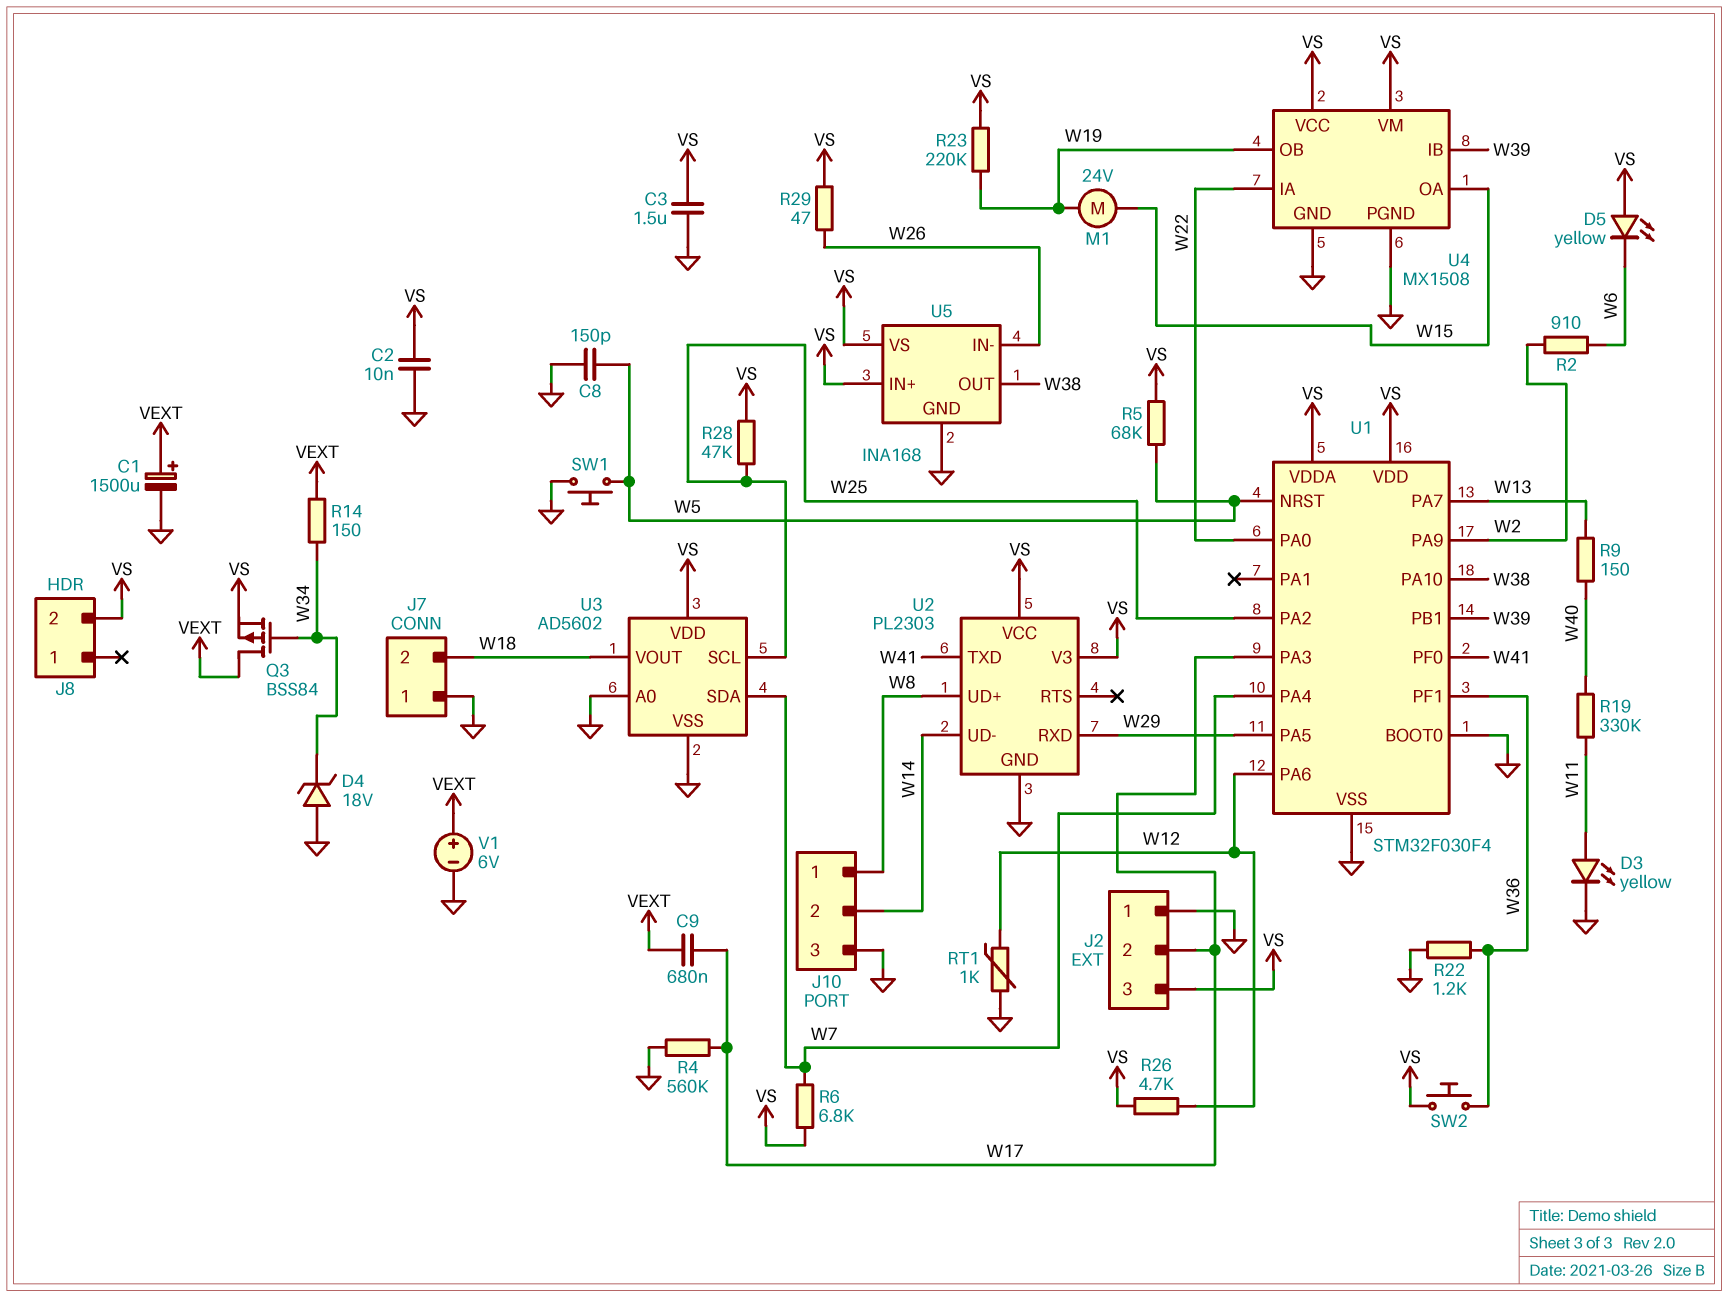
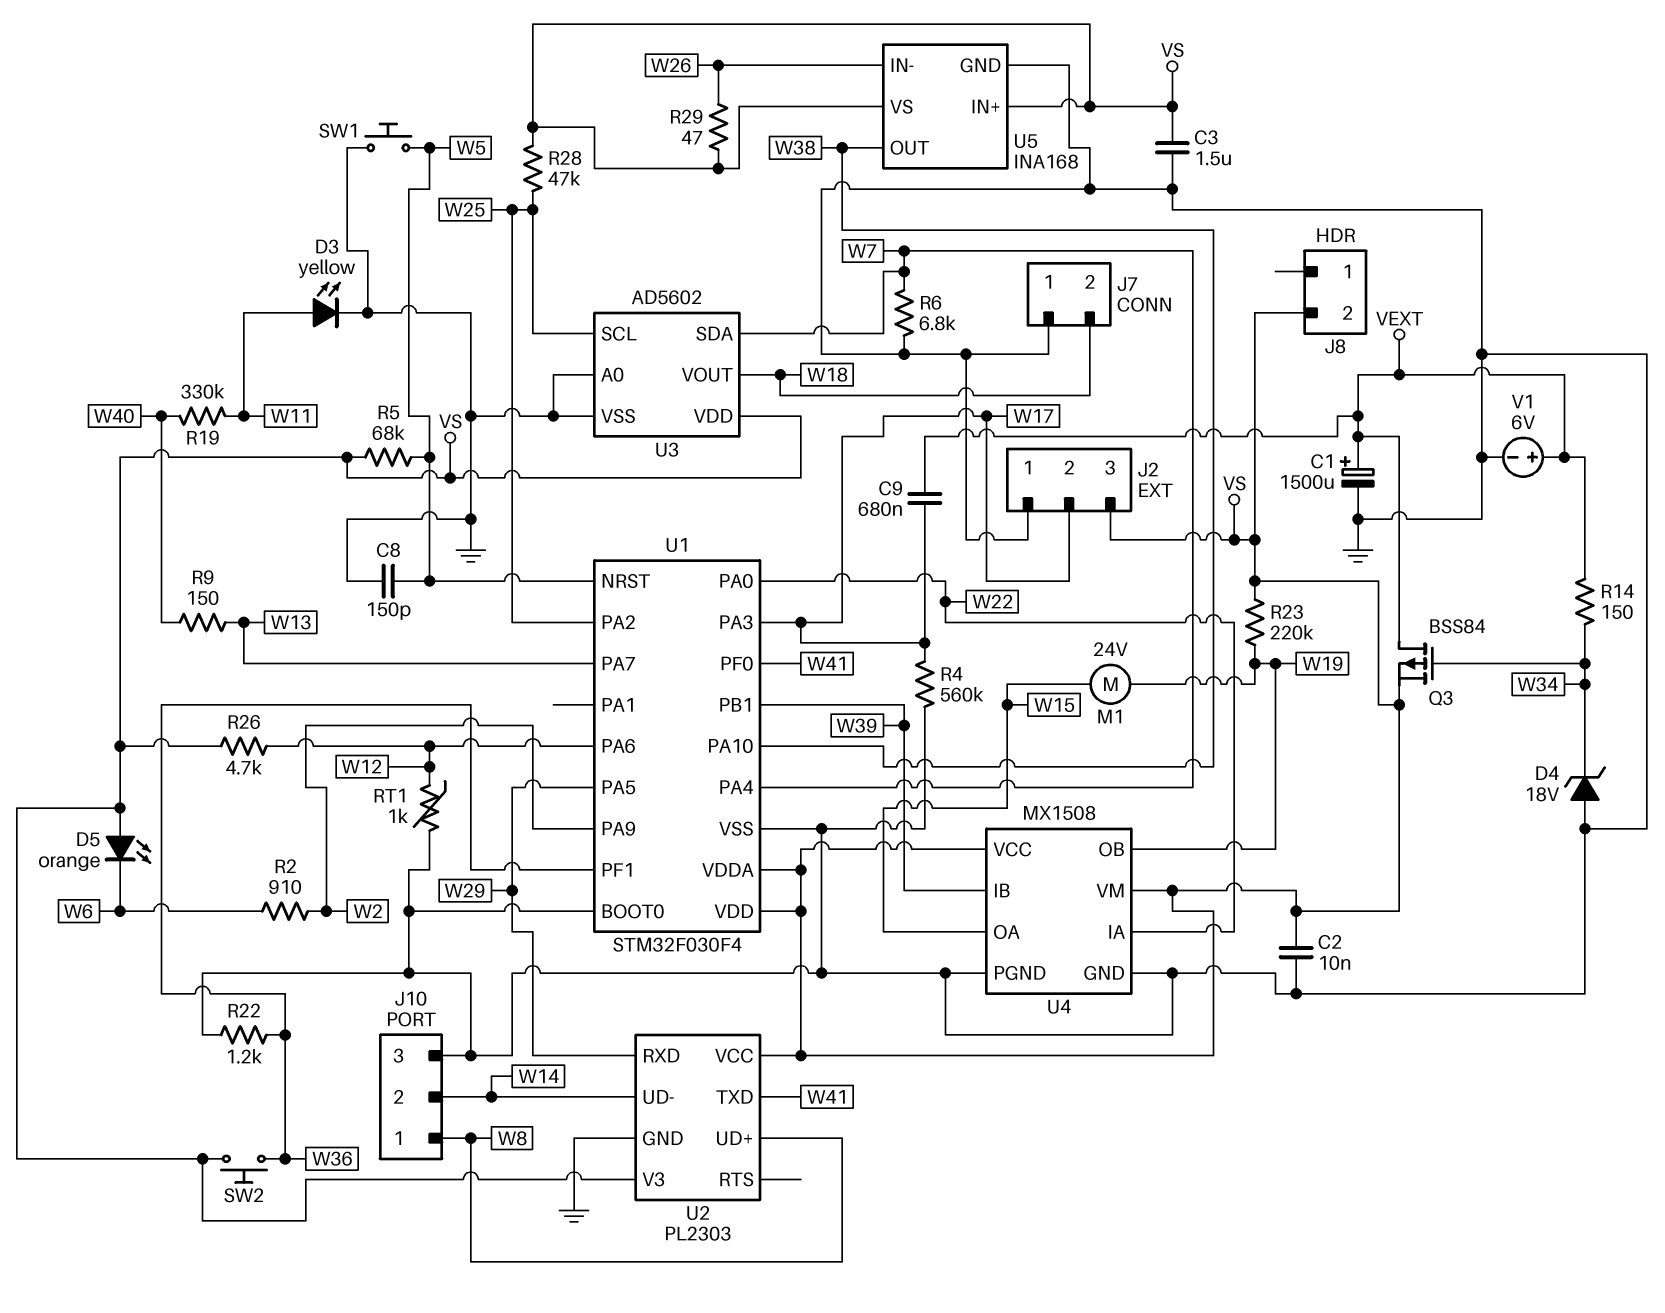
D5: LED yellow (A VS, K W6) -> LED orange (A VS, K W6)
R6: 6.8k (VS, W7) -> 6.8k (GND, W7)

